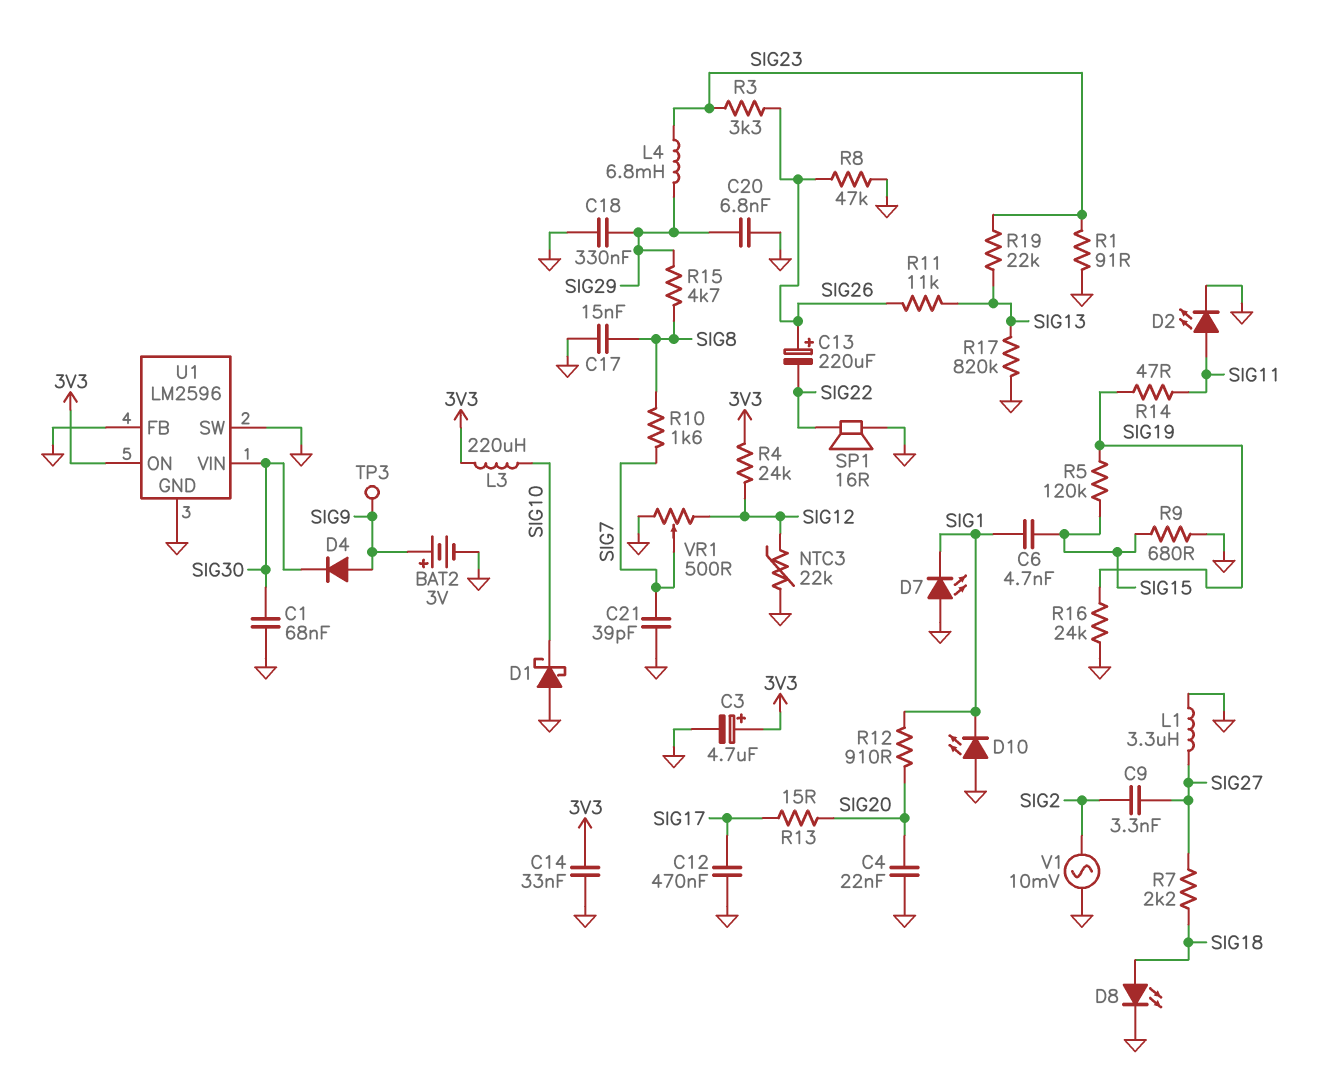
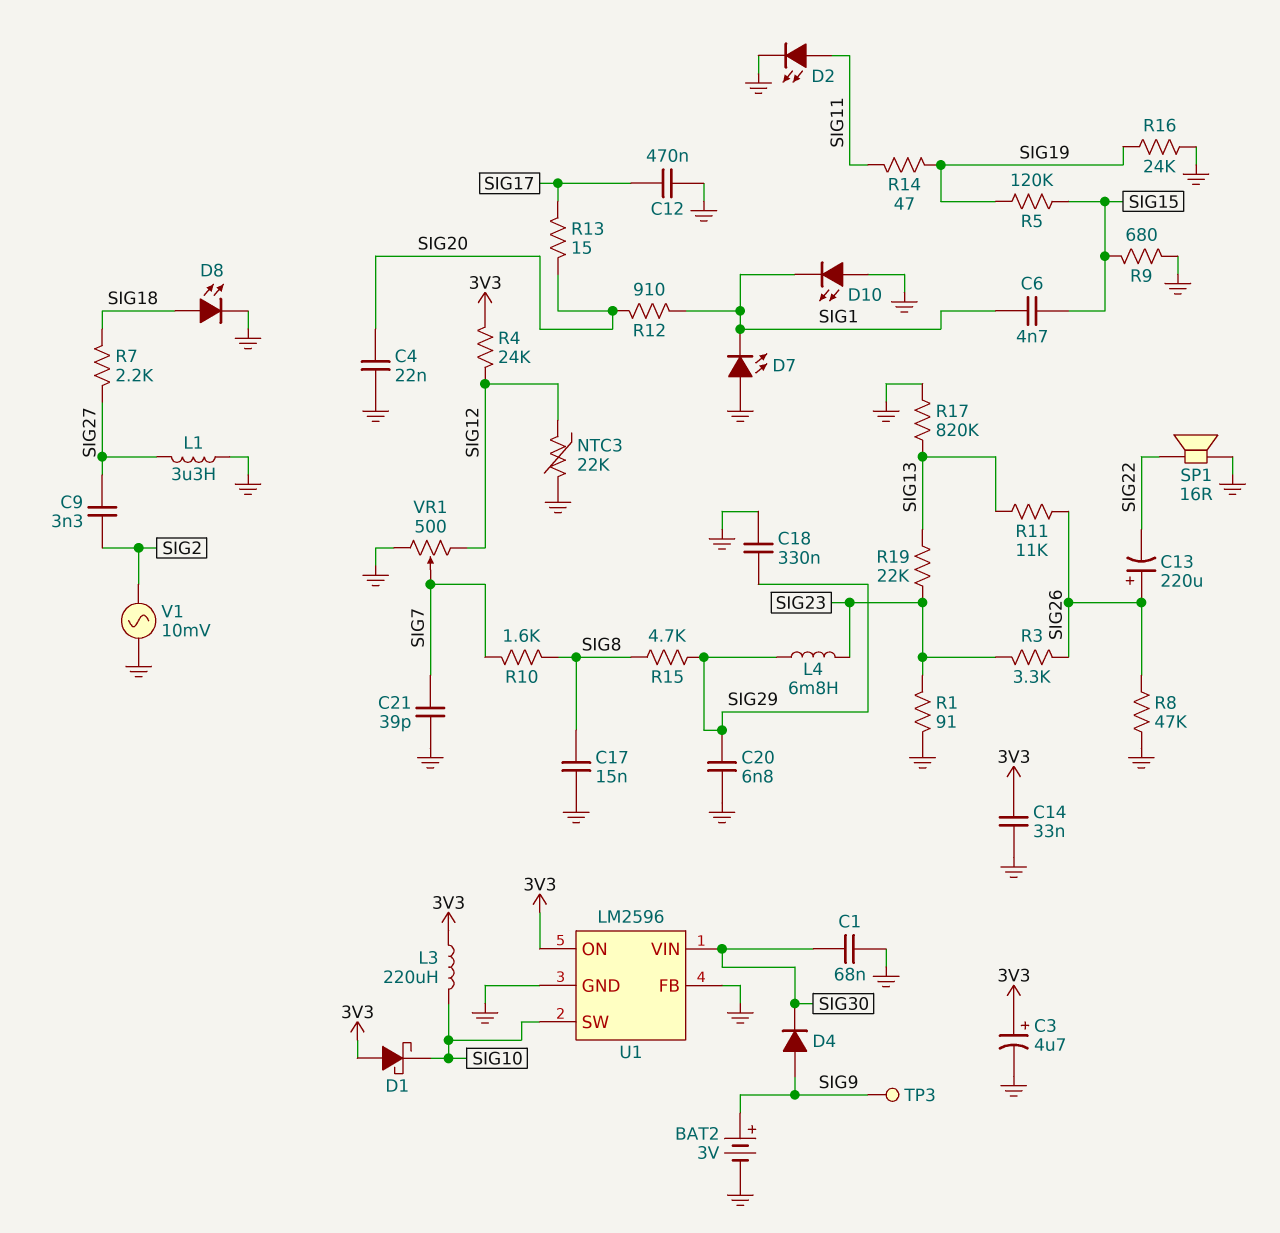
D1: schottky (A GND, K SIG10) -> schottky (A 3V3, K SIG10)
U1 pin SW: GND -> SIG10

